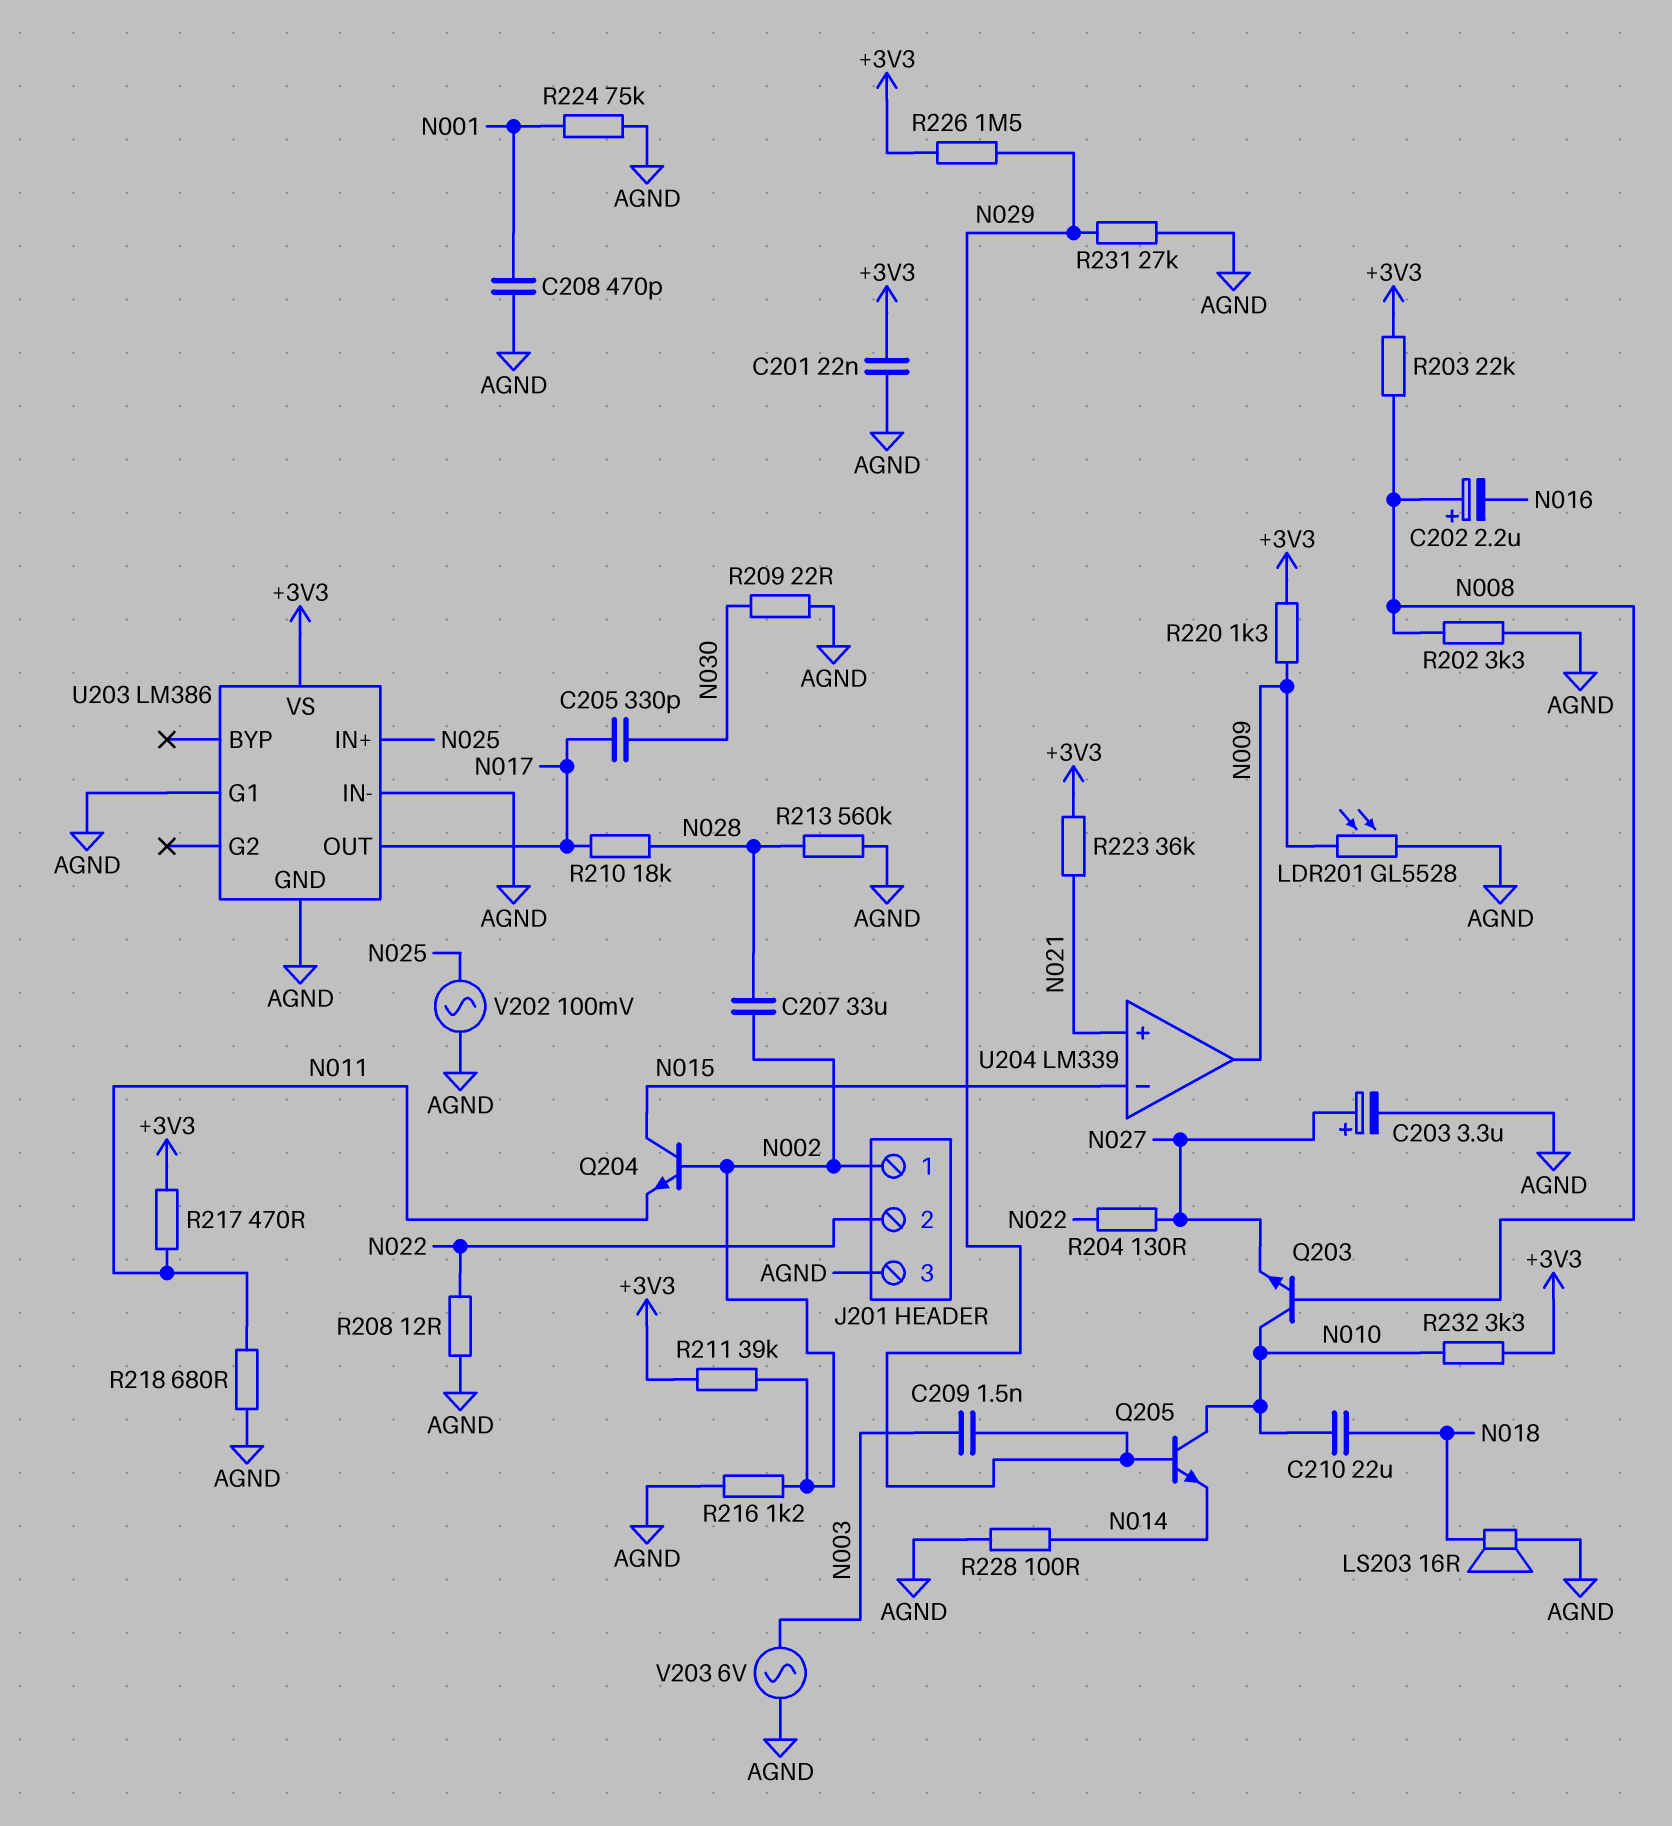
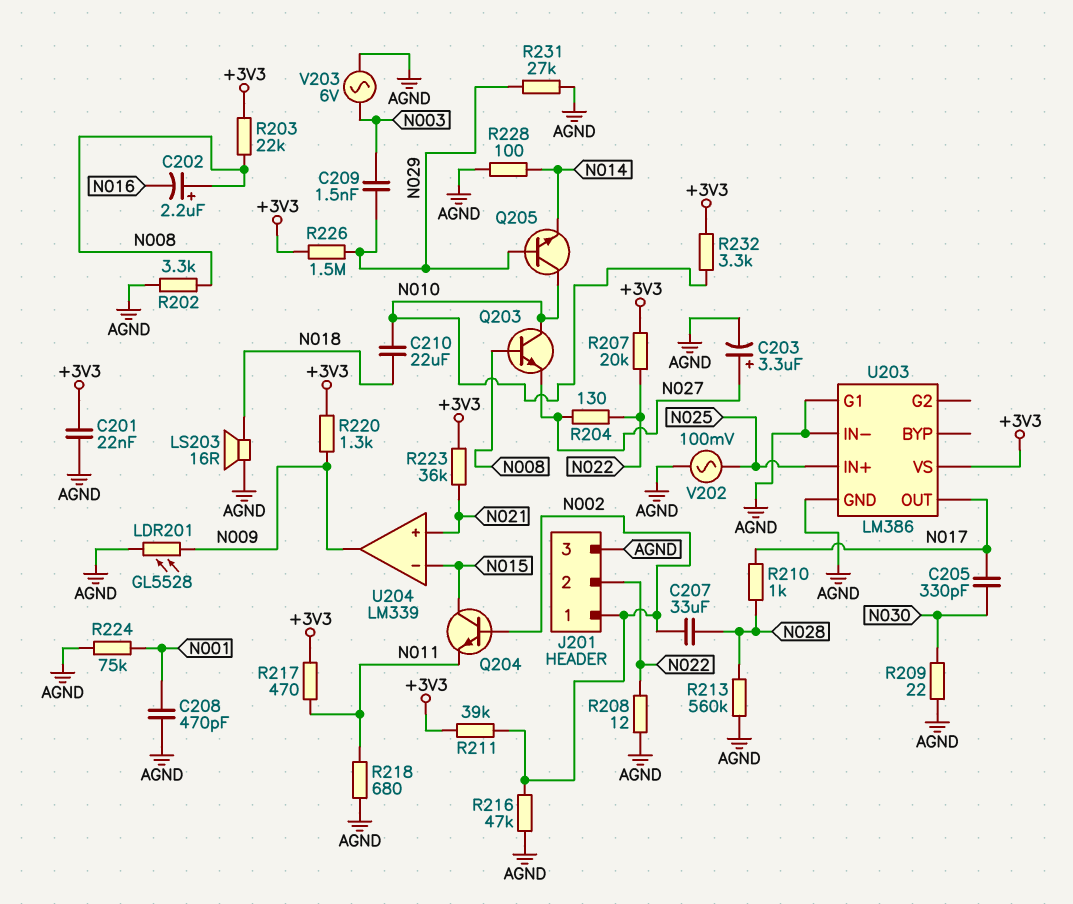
R207: none -> 20k (+3V3, N022)
R210: 18k (N017, N028) -> 1k (N017, N028)
R216: 1.2k (AGND, N002) -> 47k (AGND, N002)

